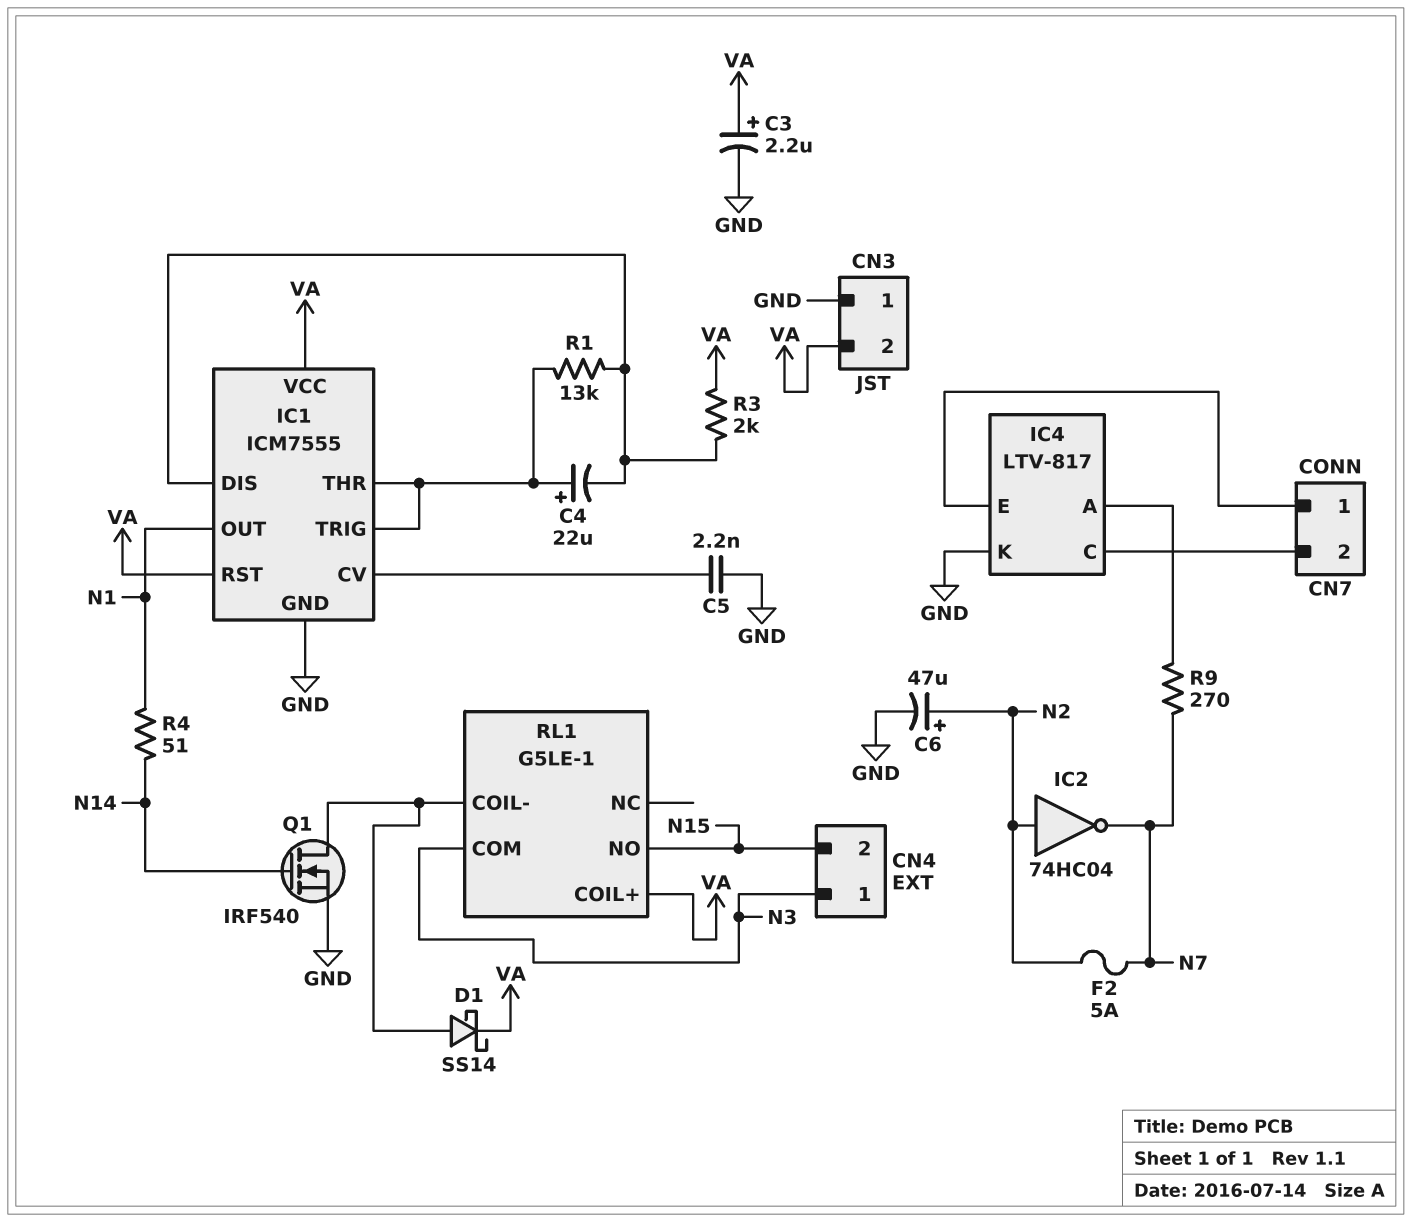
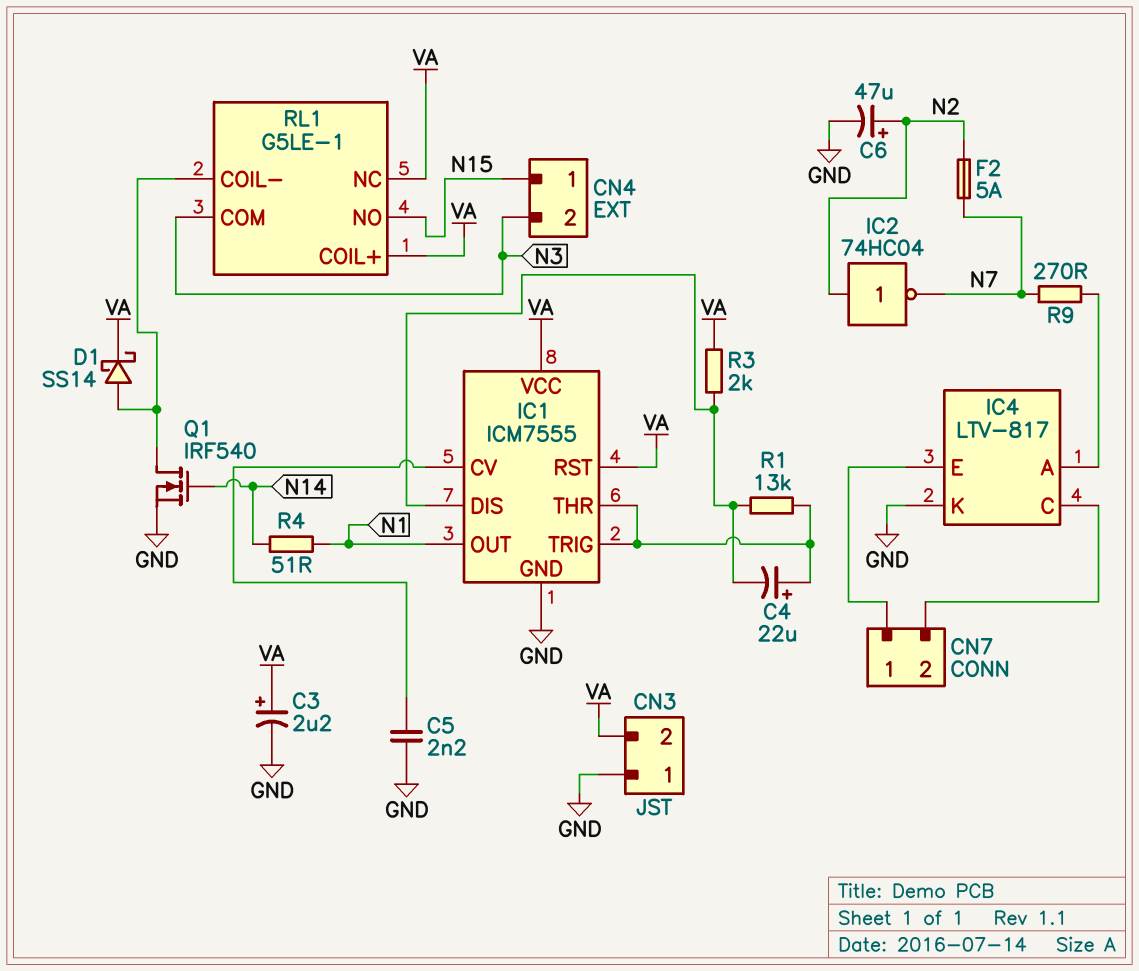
CN4 pin 1: N3 -> N15
CN4 pin 2: N15 -> N3
RL1 pin NC: none -> VA

